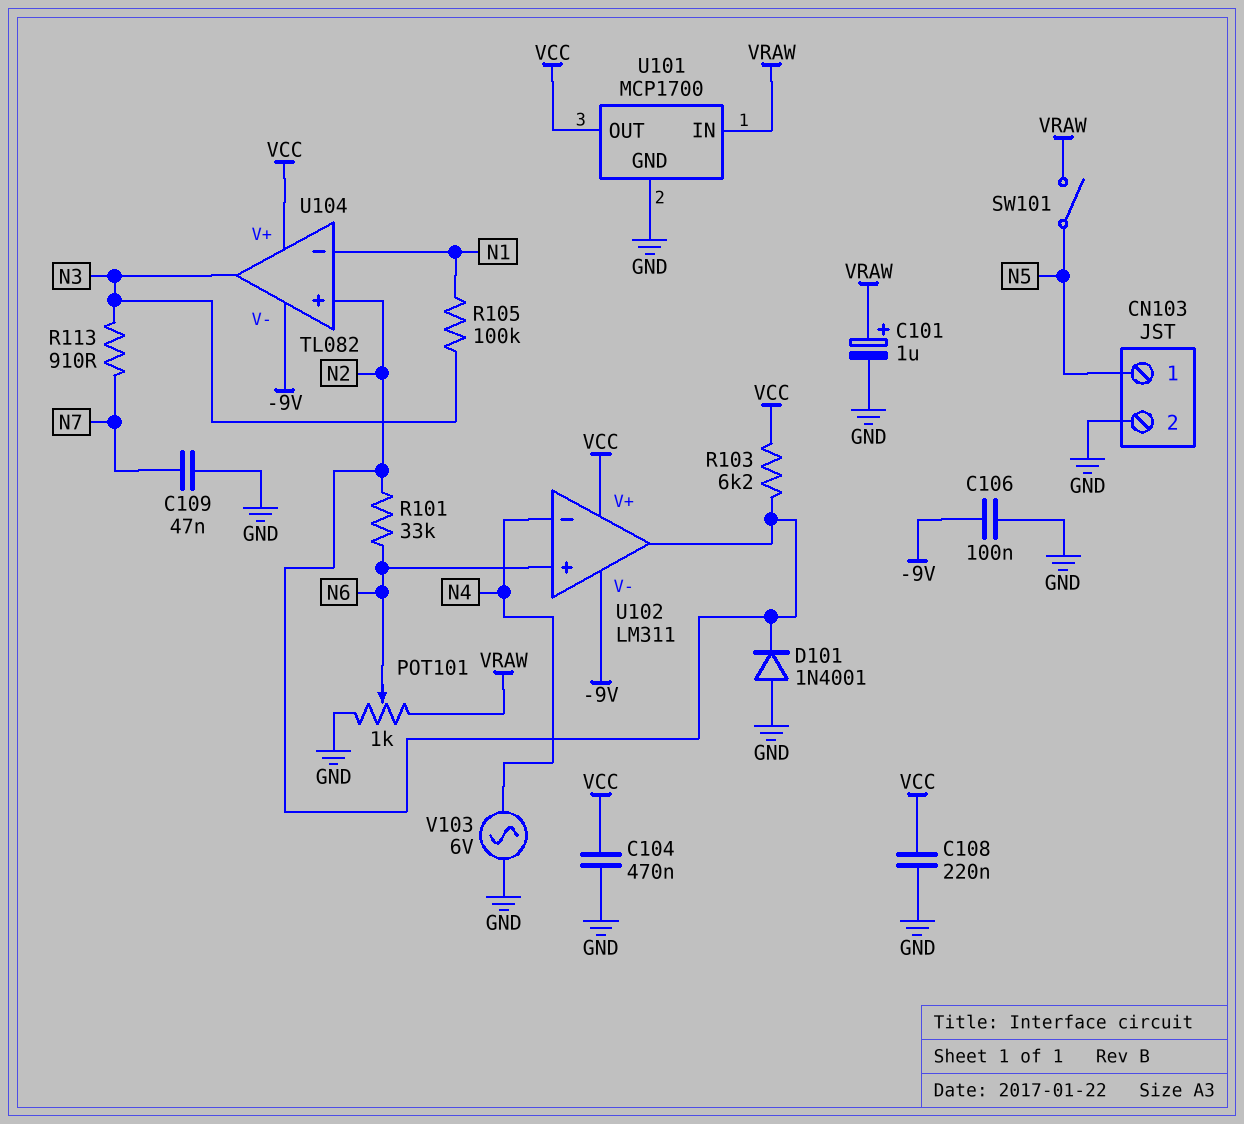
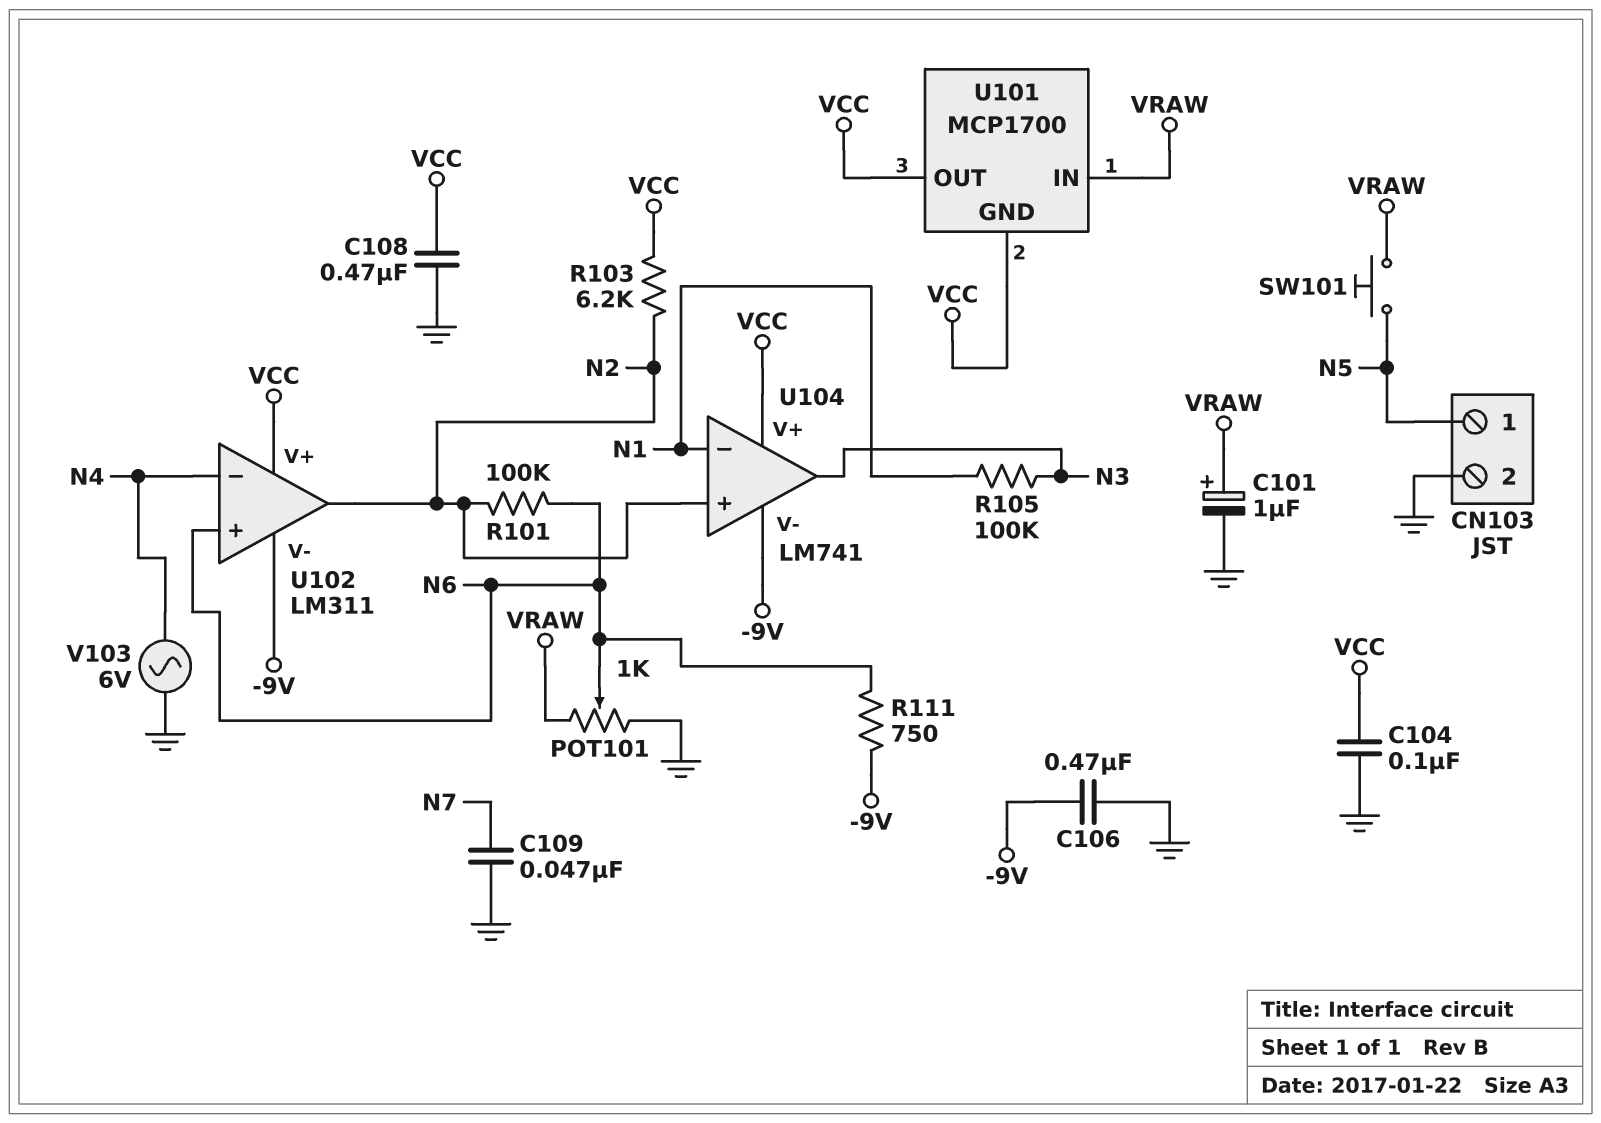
C104: 470nF (GND, VCC) -> 100nF (GND, VCC)
C106: 100nF (-9V, GND) -> 470nF (-9V, GND)
C108: 220nF (GND, VCC) -> 470nF (GND, VCC)
D101: diode 1N4001 (A GND, K N2) -> none
R101: 33k (N2, N6) -> 100k (N2, N6)
R111: none -> 750 (-9V, N6)
R113: 910 (N3, N7) -> none
SW101: switch (N5, VRAW) -> button (N5, VRAW)
U101 pin GND: GND -> VCC
U104: TL082 -> LM741

